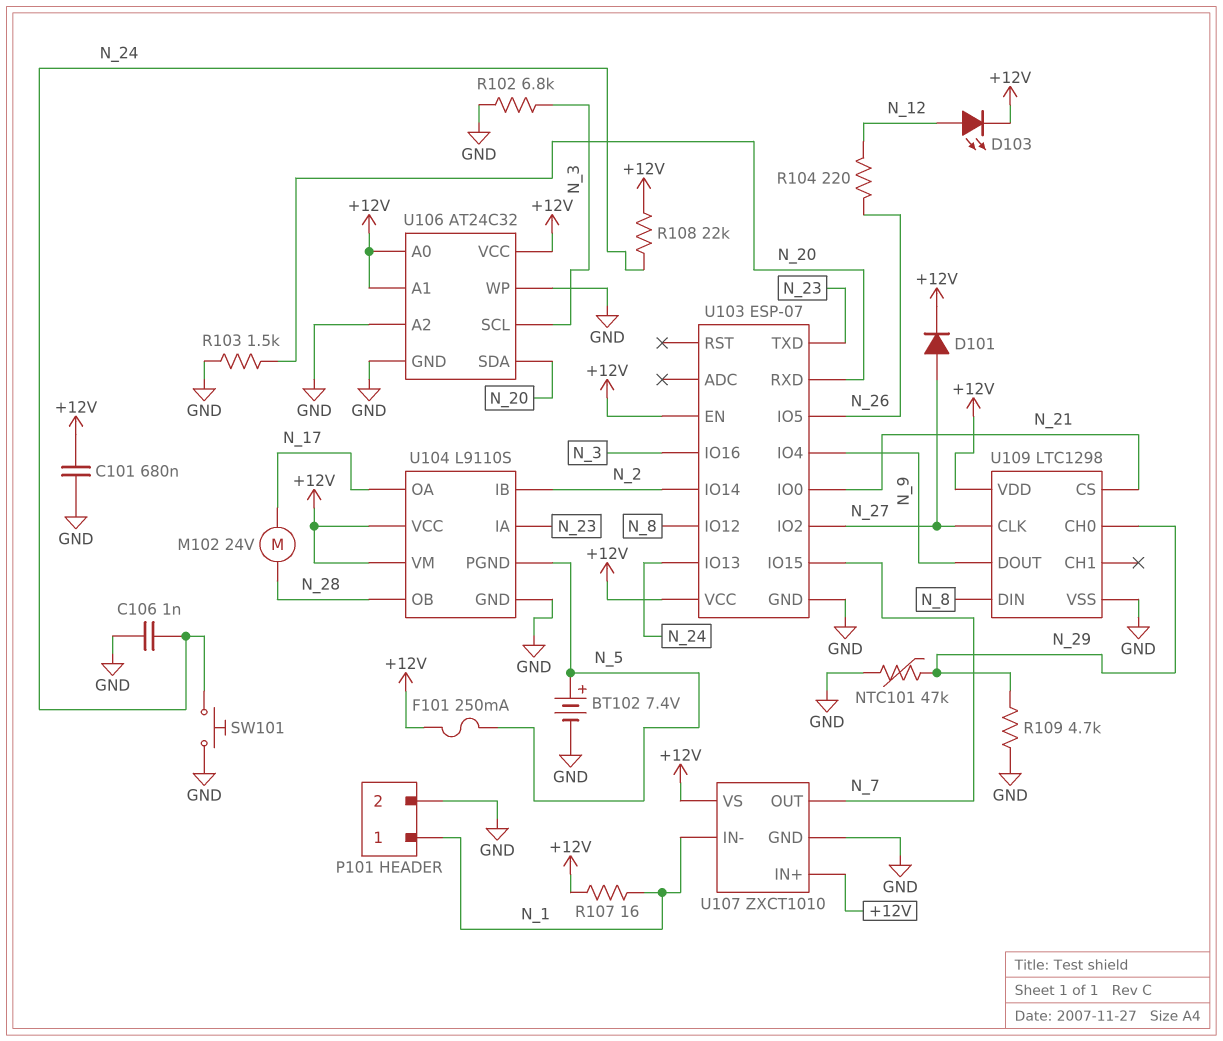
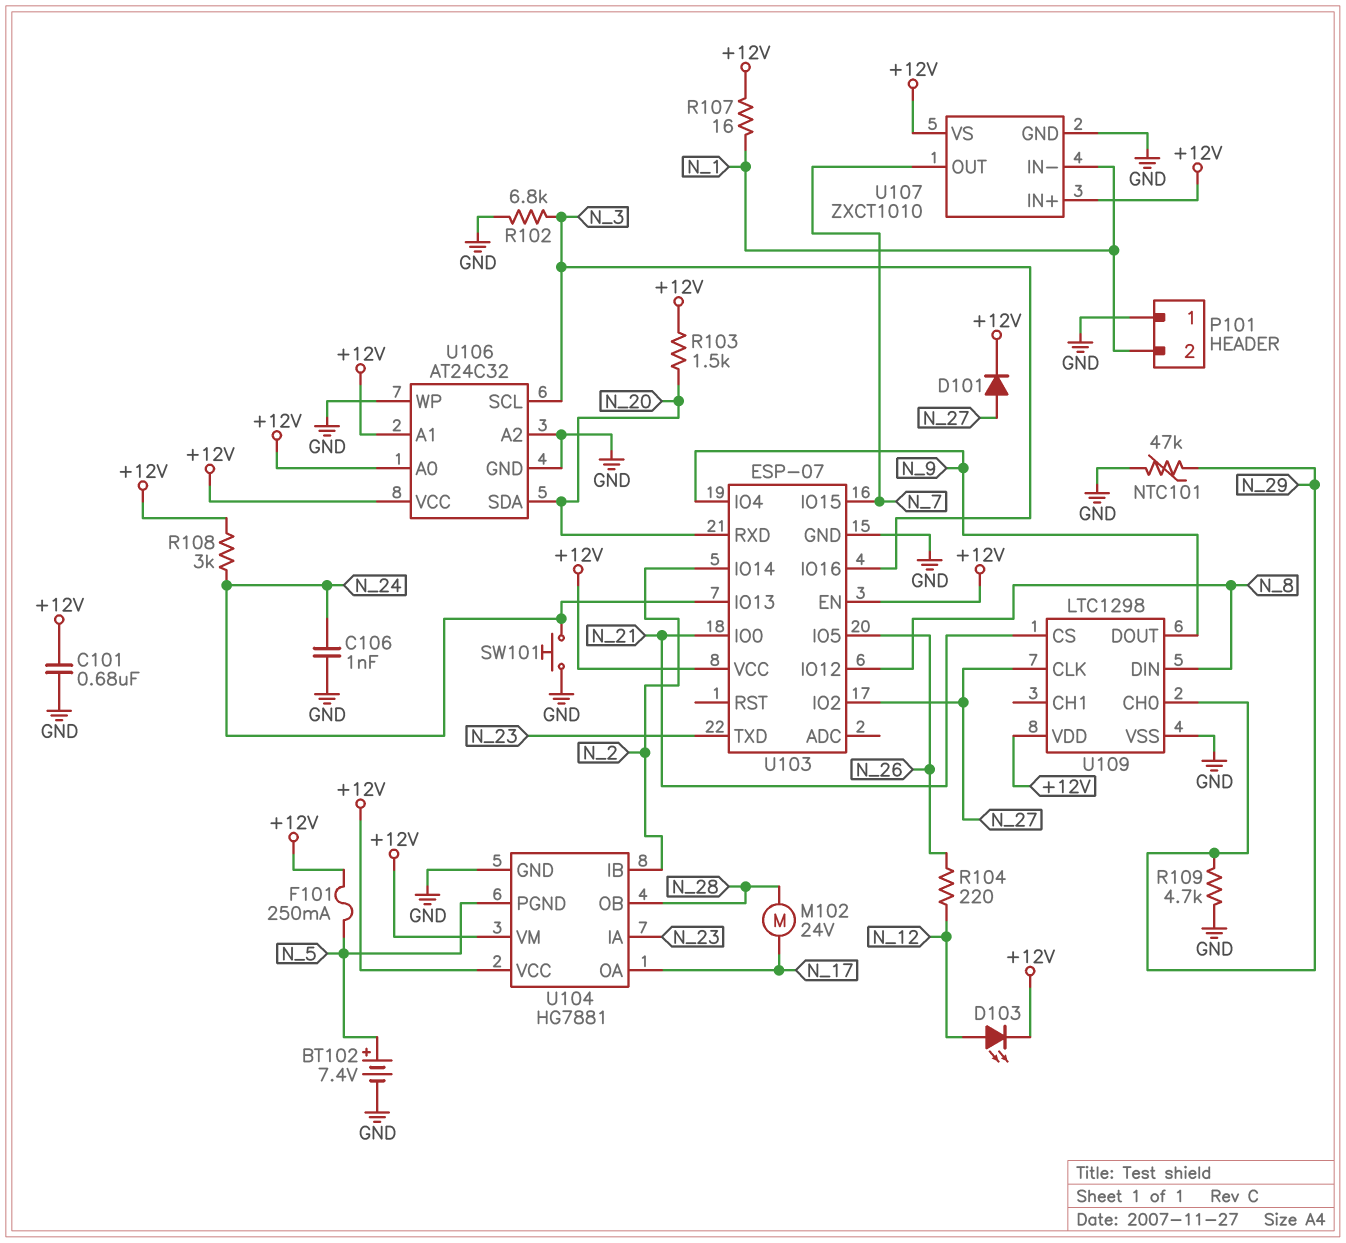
P101 pin 1: N_1 -> GND
P101 pin 2: GND -> N_1
R103: 1.5k (GND, N_20) -> 1.5k (+12V, N_20)
R108: 22k (+12V, N_24) -> 3k (+12V, N_24)
U104: L9110S -> HG7881

